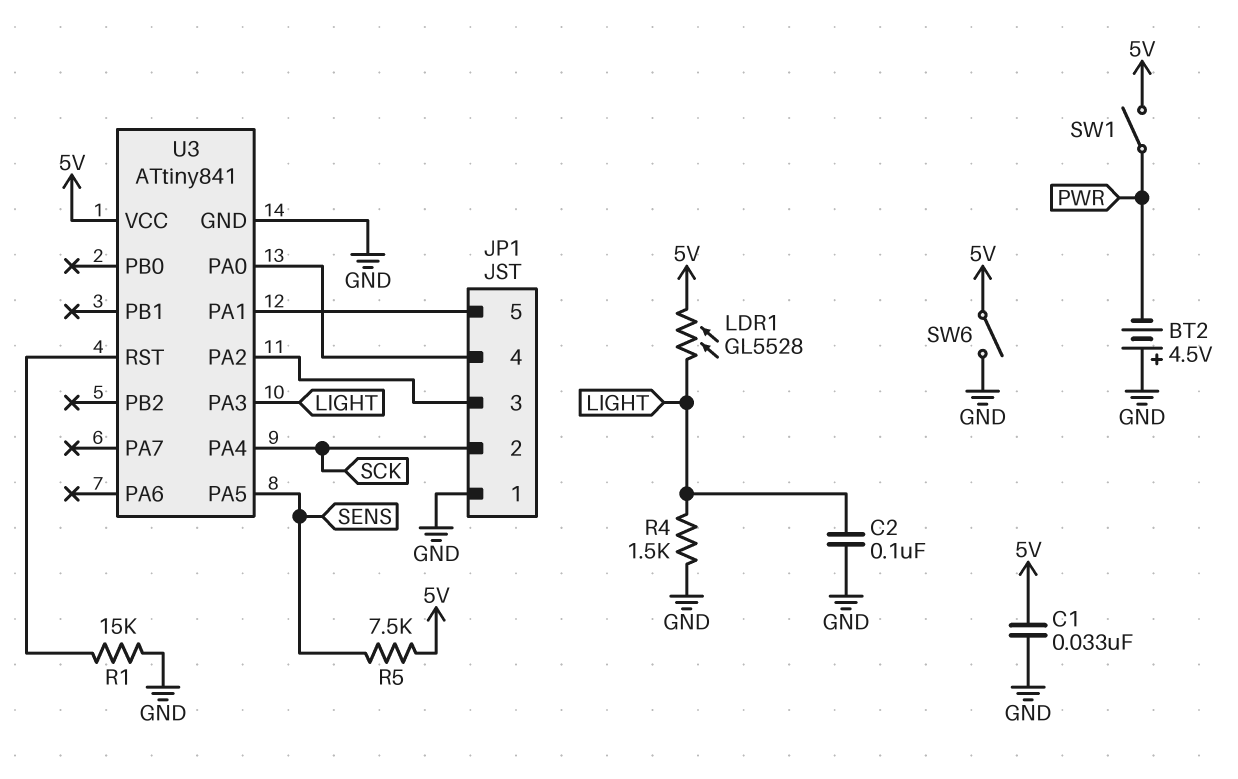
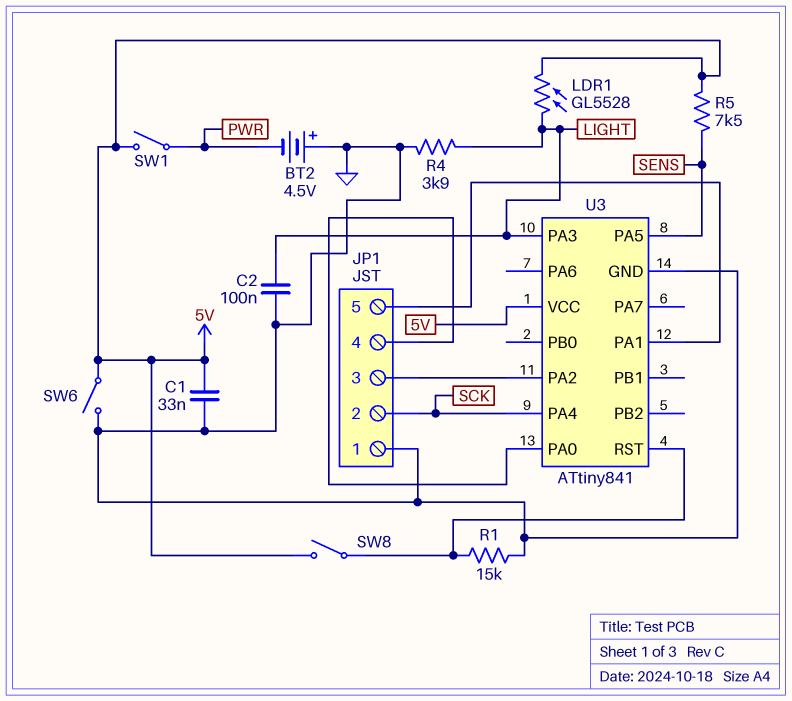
R4: 1.5k (GND, LIGHT) -> 3.9k (GND, LIGHT)
SW8: none -> switch (5V, U3/RST)

